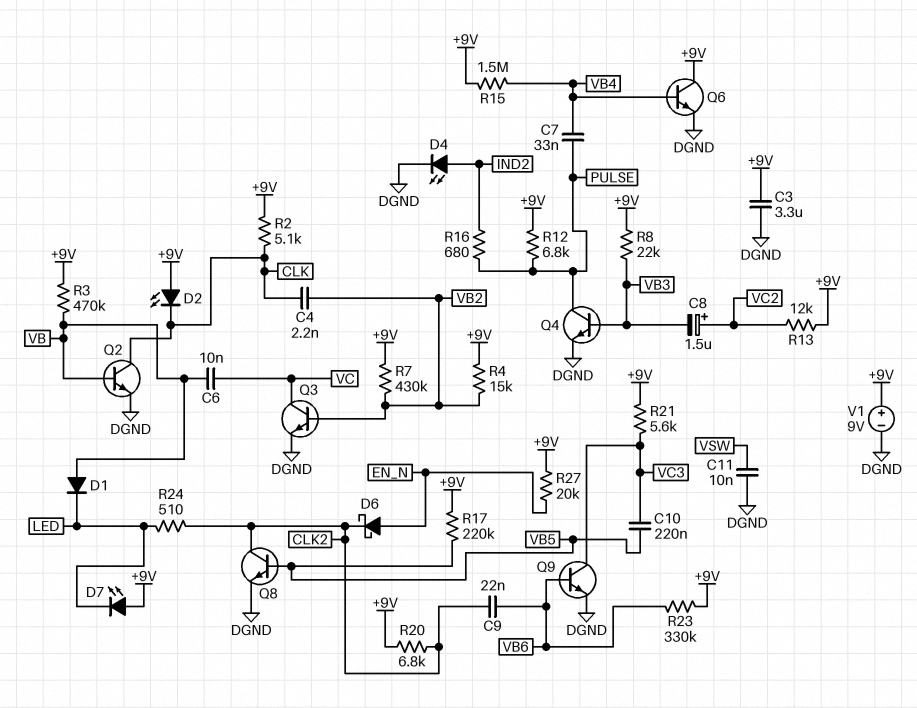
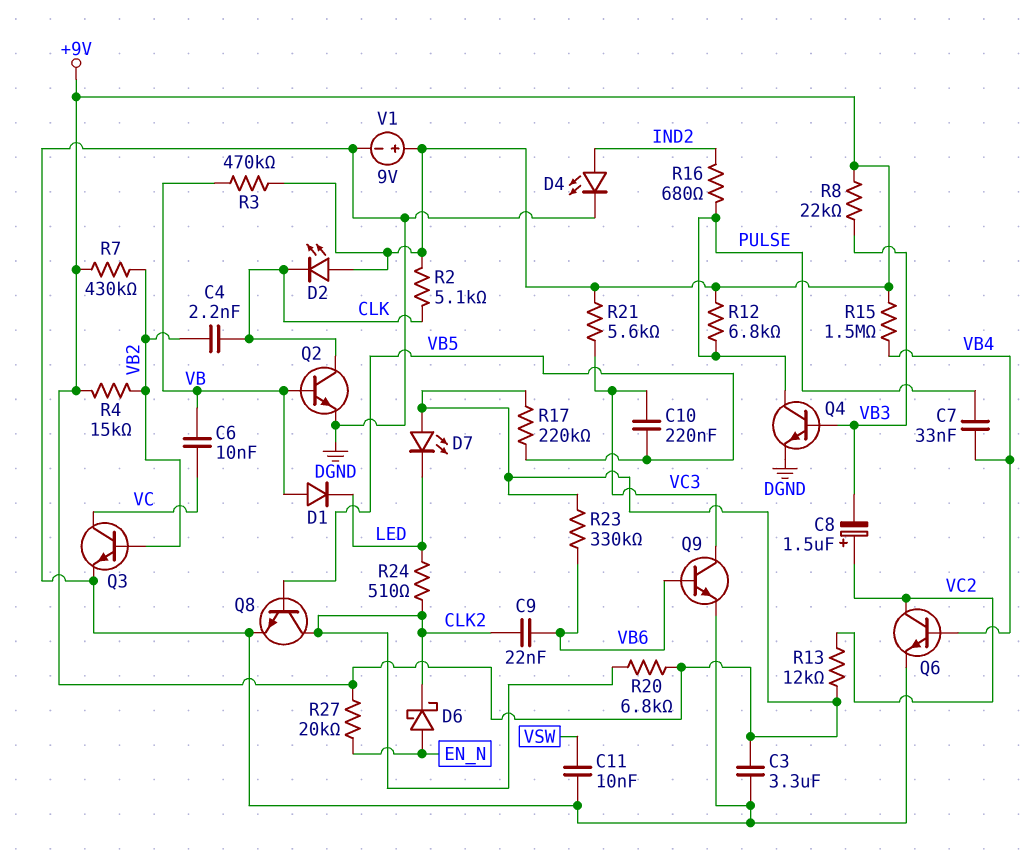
Q6: NPN (B VB4, C +9V, E DGND) -> NPN (B VB4, C VC2, E DGND)

